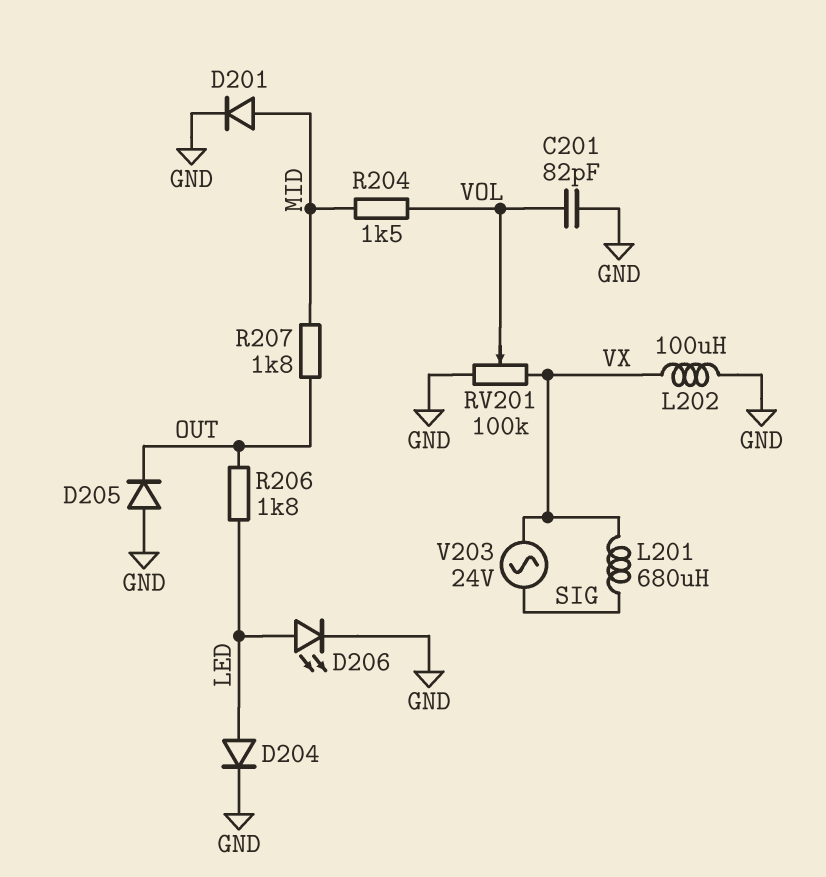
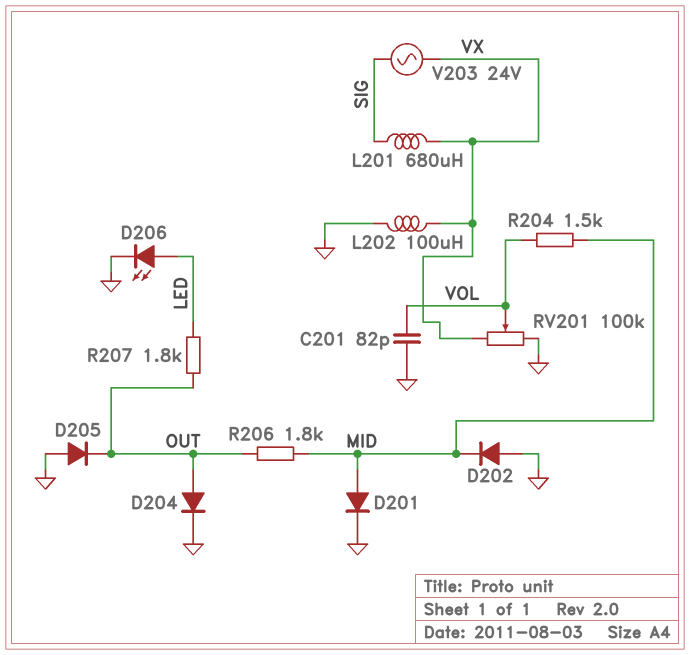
D202: none -> diode (A GND, K MID)
D204: diode (A LED, K GND) -> diode (A OUT, K GND)
R206: 1.8k (LED, OUT) -> 1.8k (MID, OUT)
R207: 1.8k (MID, OUT) -> 1.8k (LED, OUT)

